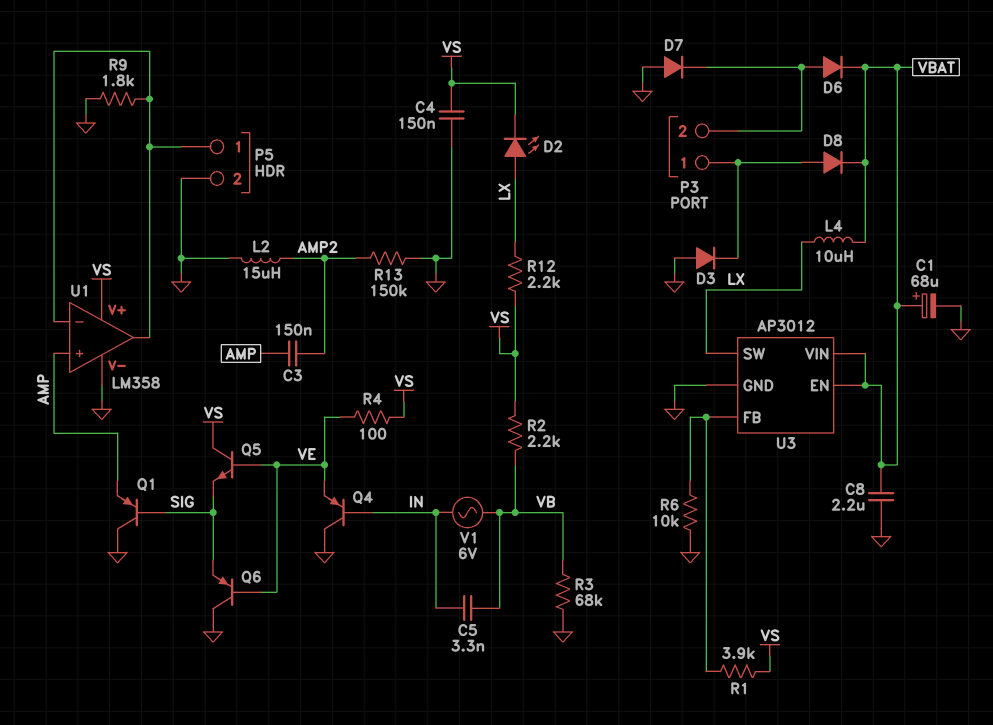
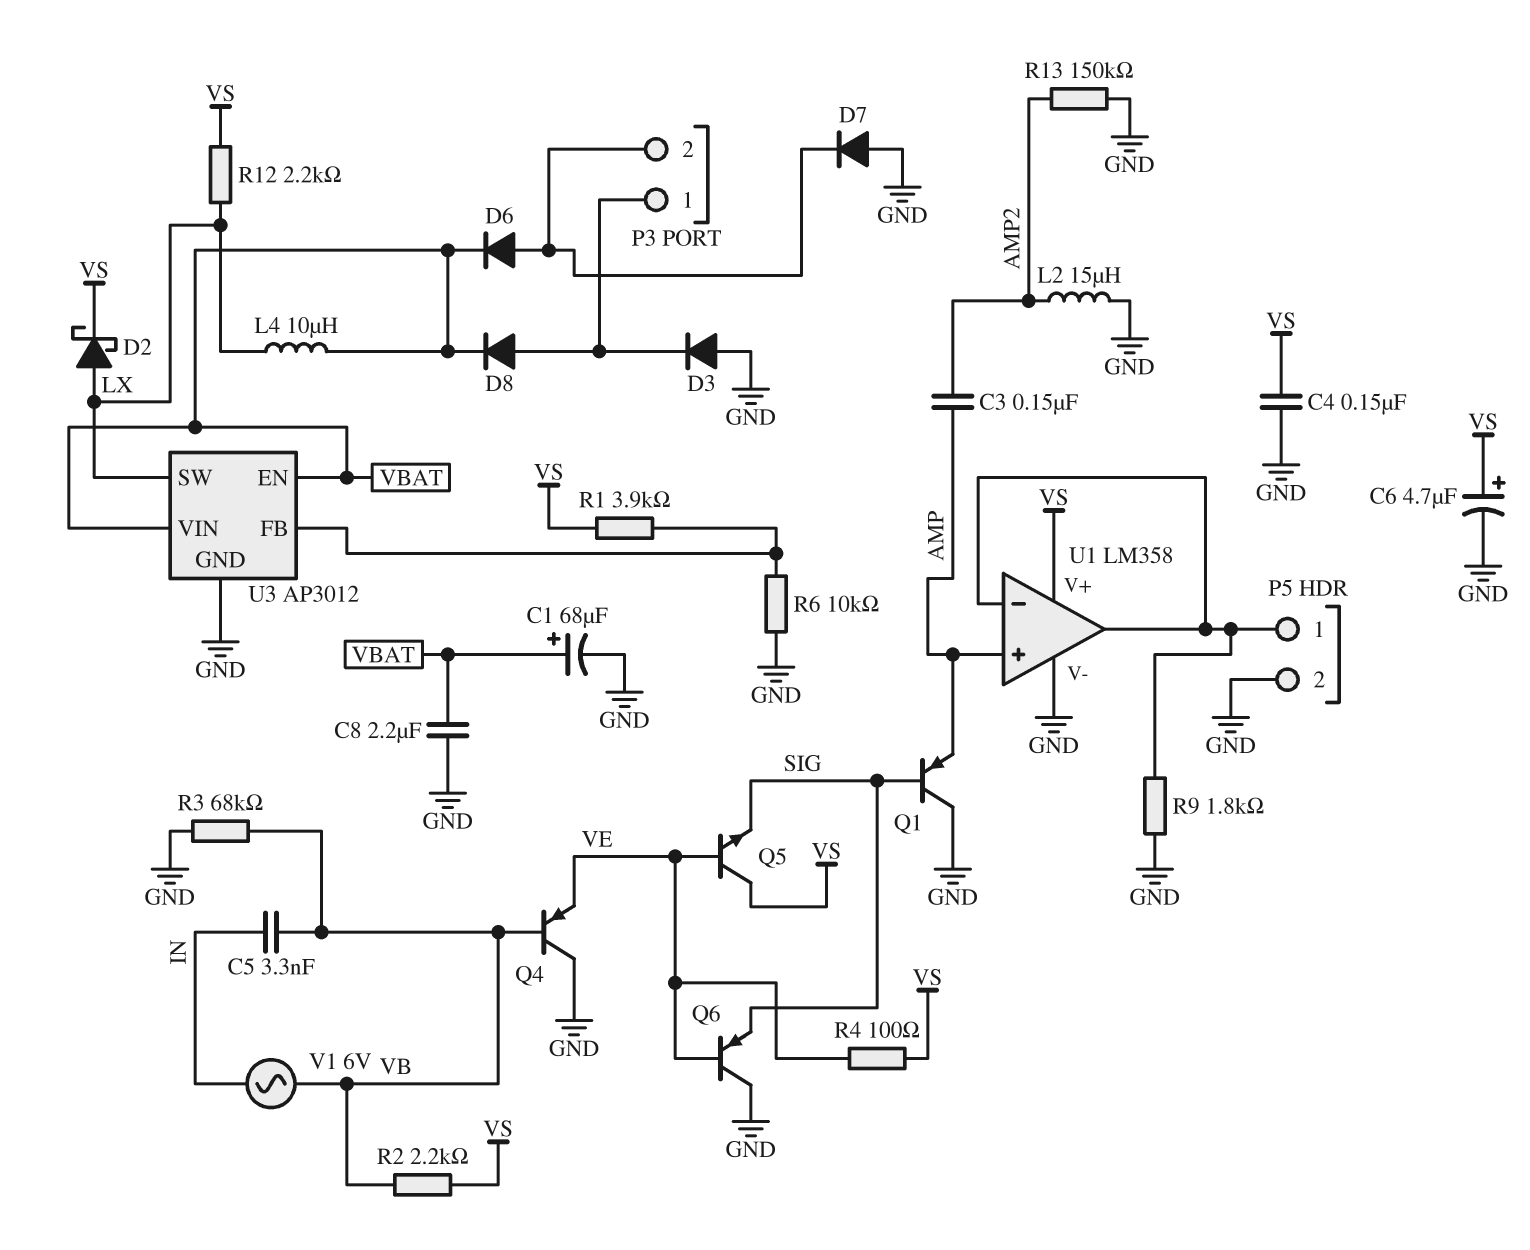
C6: none -> 4.7uF (plus VS, minus GND)
D2: LED (A LX, K VS) -> schottky (A LX, K VS)
Q4: PNP (B IN, C GND, E VE) -> PNP (B VB, C GND, E VE)

